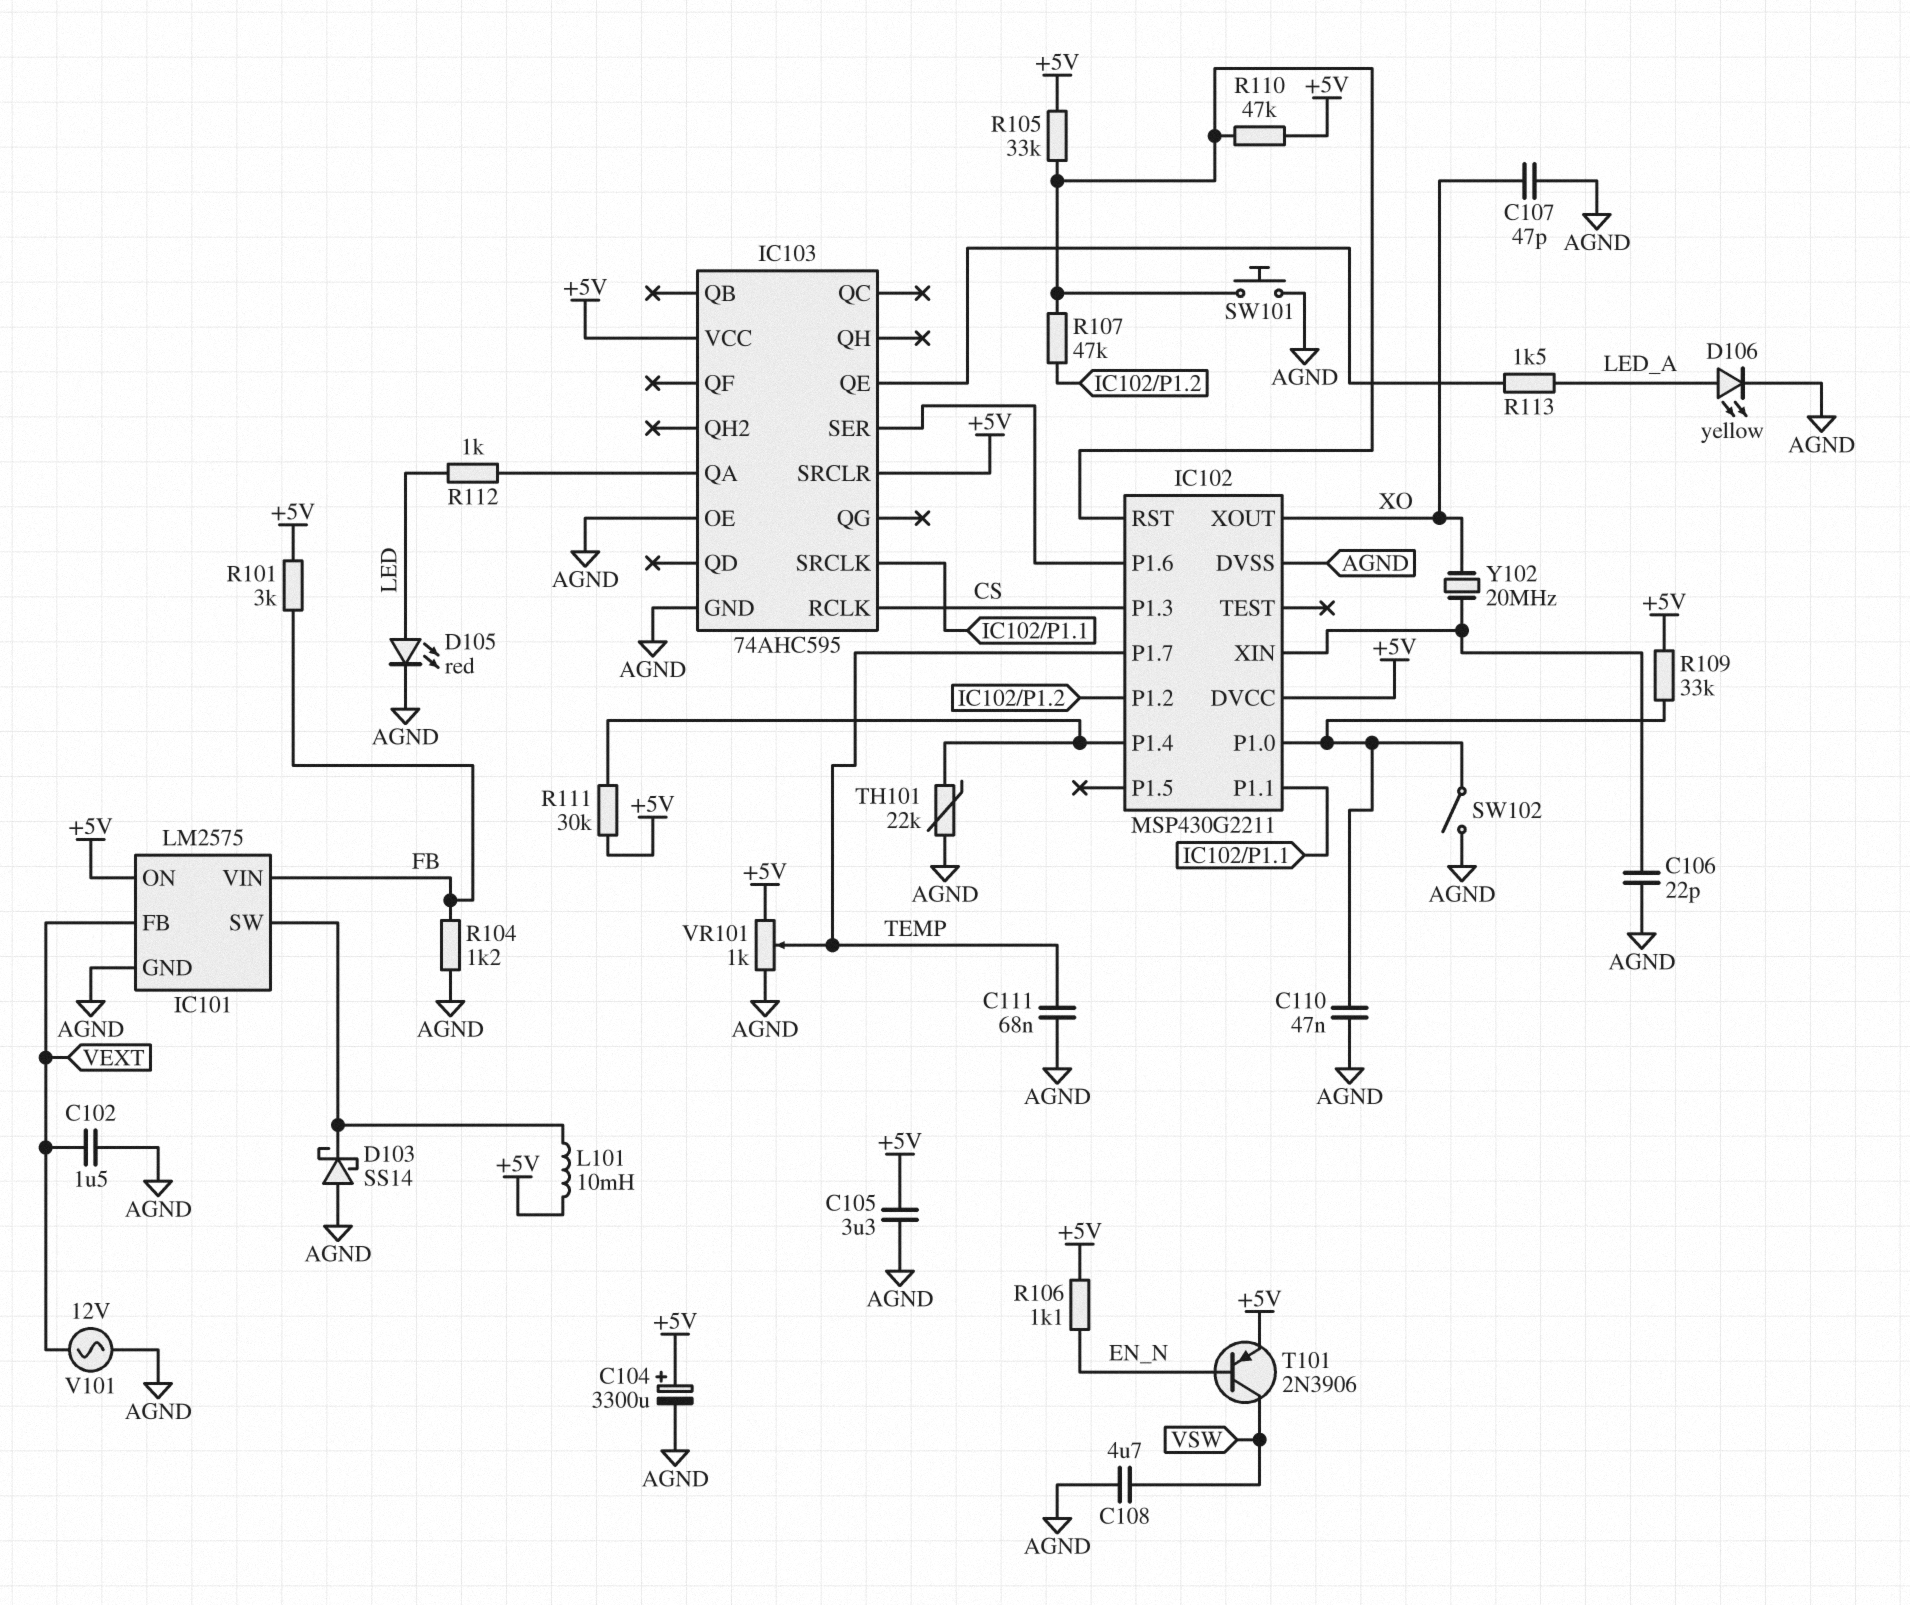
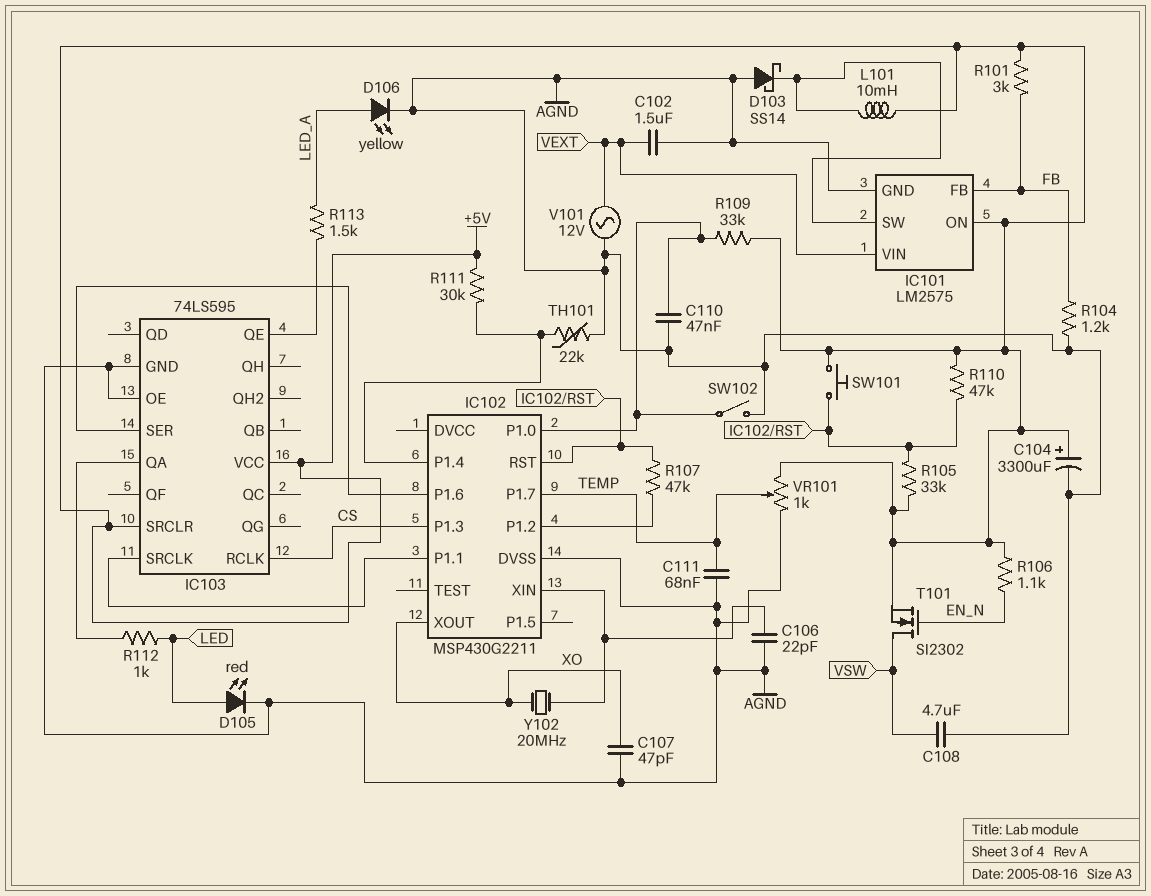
C105: 3.3uF (+5V, AGND) -> none
IC101 pin FB: VEXT -> FB
IC101 pin VIN: FB -> VEXT
IC102 pin DVCC: +5V -> none
IC103: 74AHC595 -> 74LS595
SW101: button (AGND, IC102/RST) -> button (+5V, IC102/RST)
T101: PNP 2N3906 (B EN_N, C VSW, E +5V) -> NMOS SI2302 (G EN_N, D VSW, S +5V)

